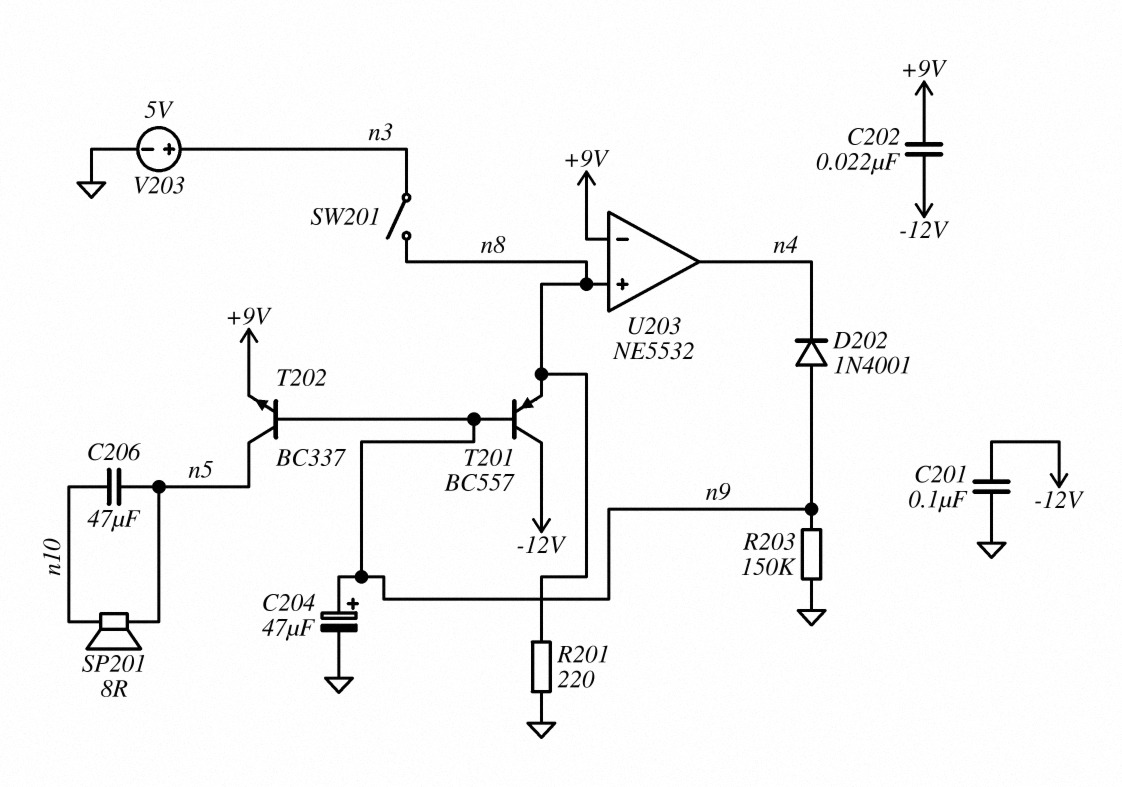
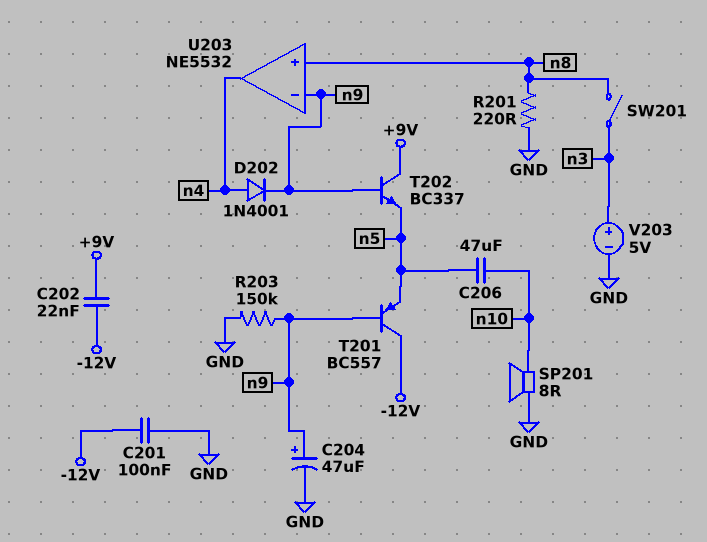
D202: diode 1N4001 (A n9, K n4) -> diode 1N4001 (A n4, K n9)
SP201: speaker 8R (n5, n10) -> speaker 8R (GND, n10)
T201: PNP BC557 (B n9, C -12V, E n8) -> PNP BC557 (B n9, C -12V, E n5)
T202: NPN BC337 (B n9, C n5, E +9V) -> NPN BC337 (B n9, C +9V, E n5)
U203 pin in-: +9V -> n9

